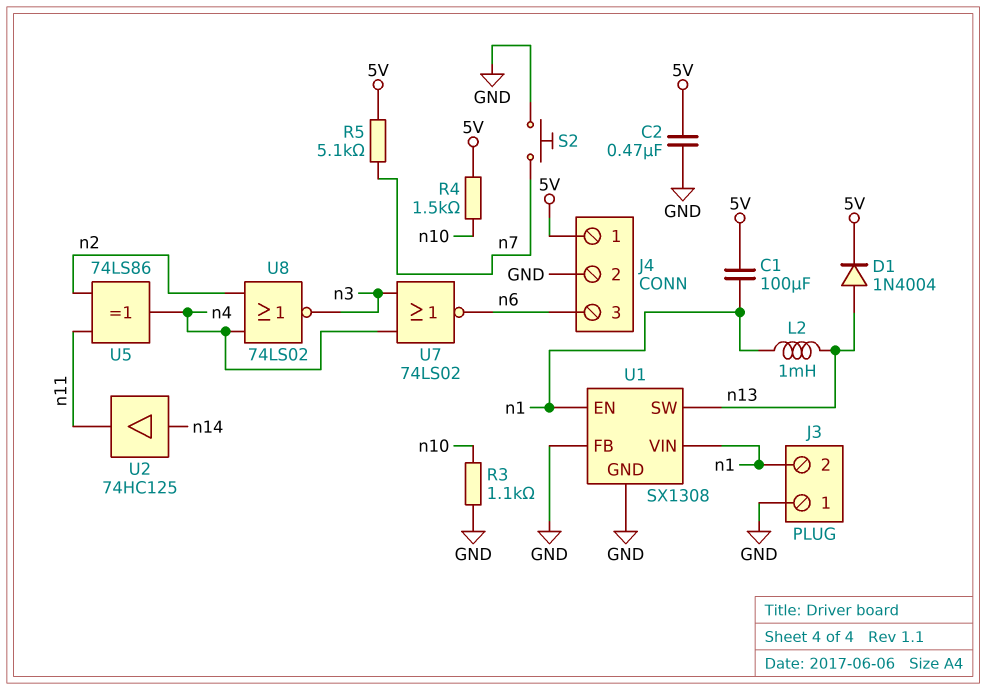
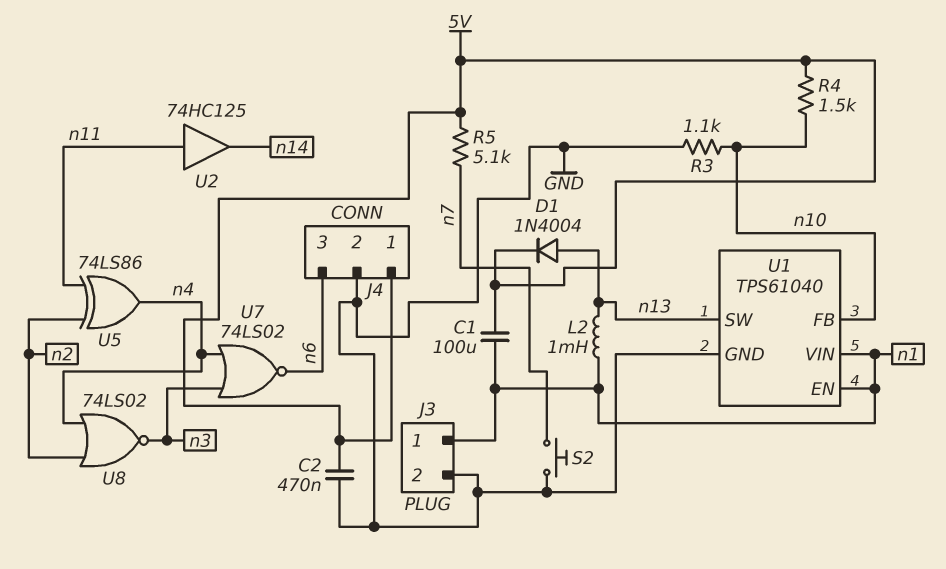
J3 pin 1: GND -> n1
J3 pin 2: n1 -> GND
U1: SX1308 -> TPS61040
U1 pin FB: GND -> n10
U2: buffer 74HC125 (in n14, out n11) -> buffer 74HC125 (in n11, out n14)

